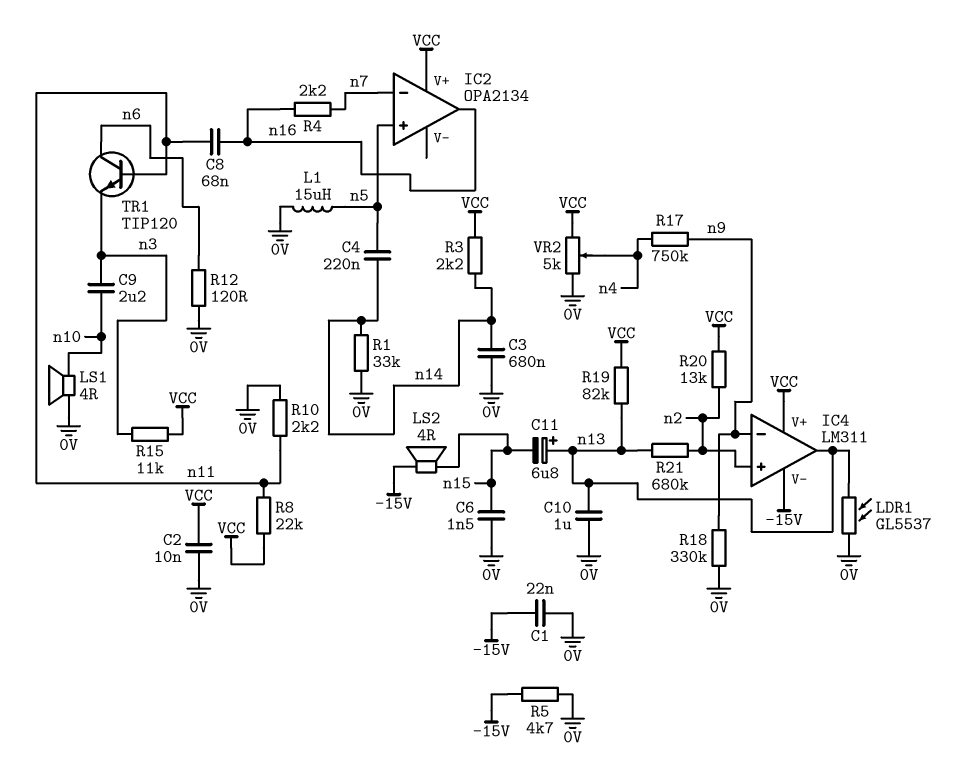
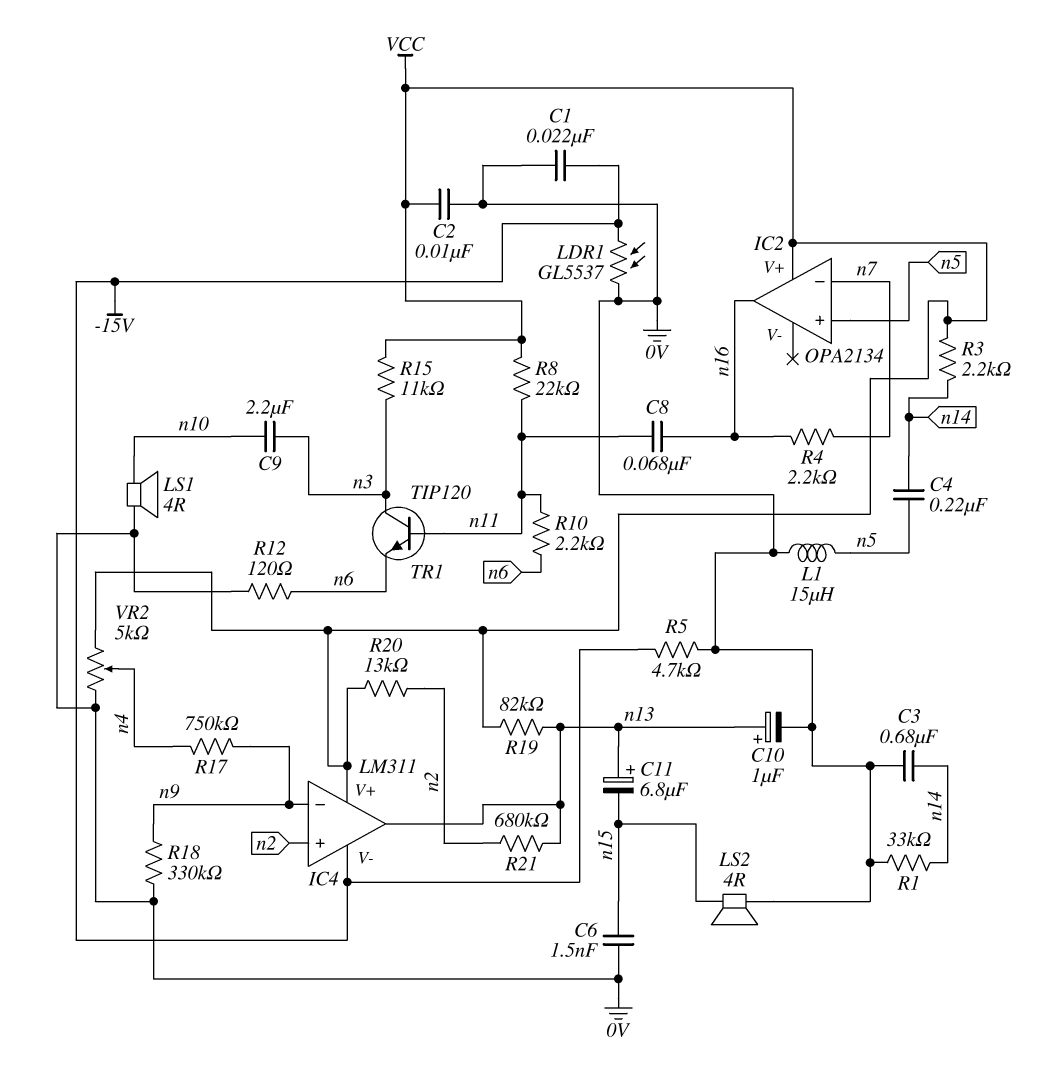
C10: 1uF (0V, n13) -> 1uF (plus n13, minus 0V)
LDR1: GL5537 (0V, n13) -> GL5537 (-15V, 0V)
LS2: speaker 4R (-15V, n15) -> speaker 4R (0V, n15)
R10: 2.2k (0V, n11) -> 2.2k (n6, n11)
TR1: NPN TIP120 (B n11, C n6, E n3) -> NPN TIP120 (B n11, C n3, E n6)

